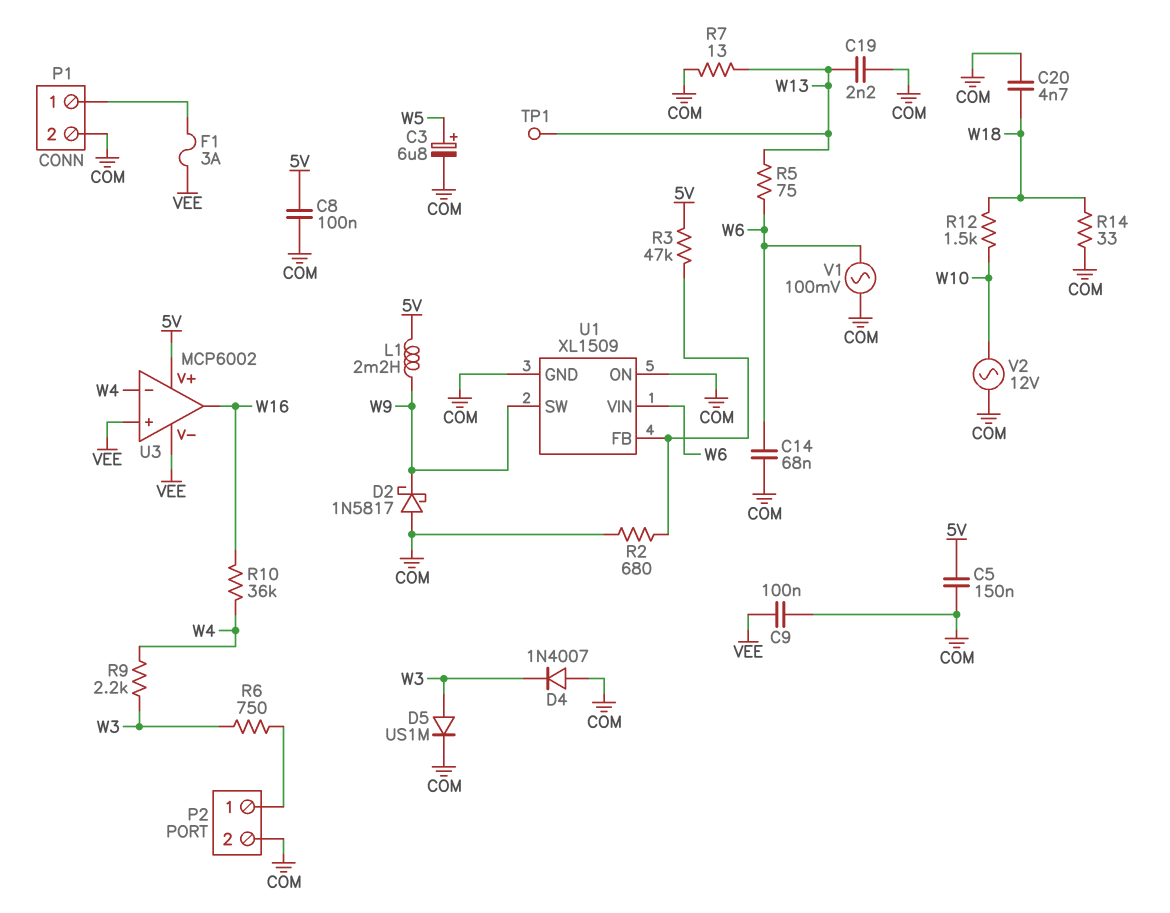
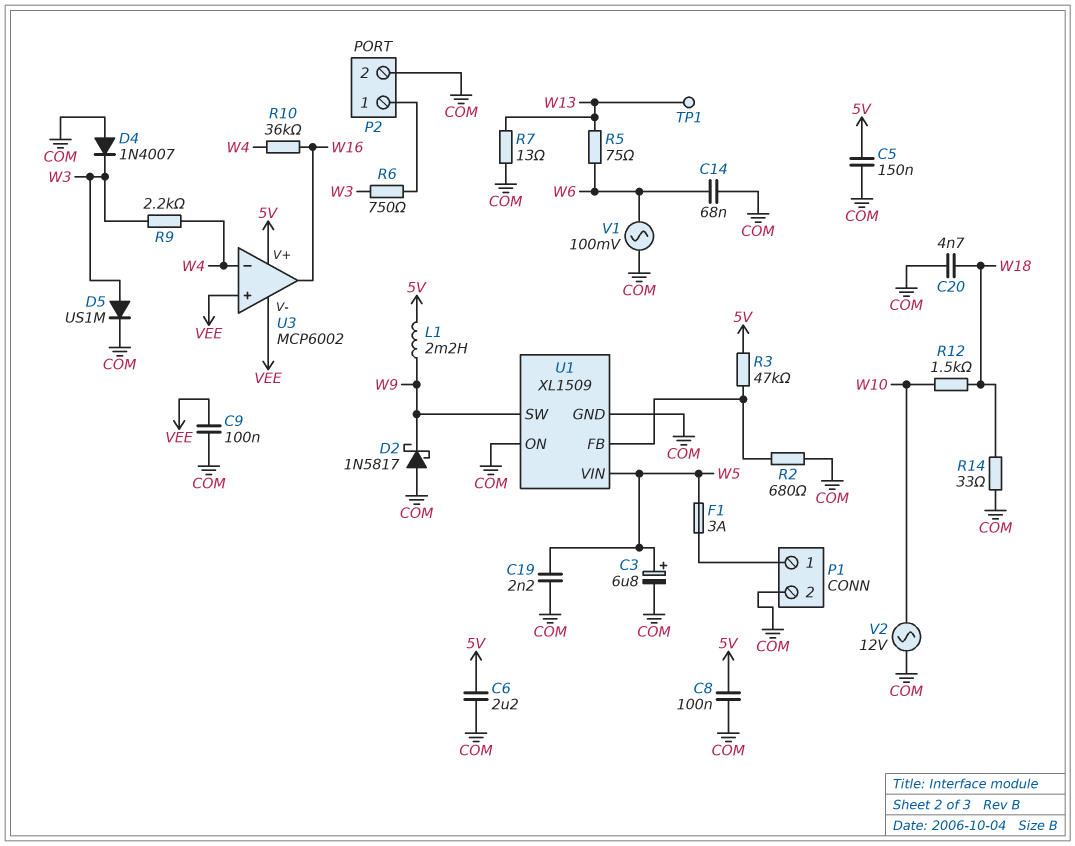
C6: none -> 2.2uF (5V, COM)
C19: 2.2nF (COM, W13) -> 2.2nF (COM, W5)
F1: 3A (P1/1, VEE) -> 3A (P1/1, W5)
U1 pin VIN: W6 -> W5

